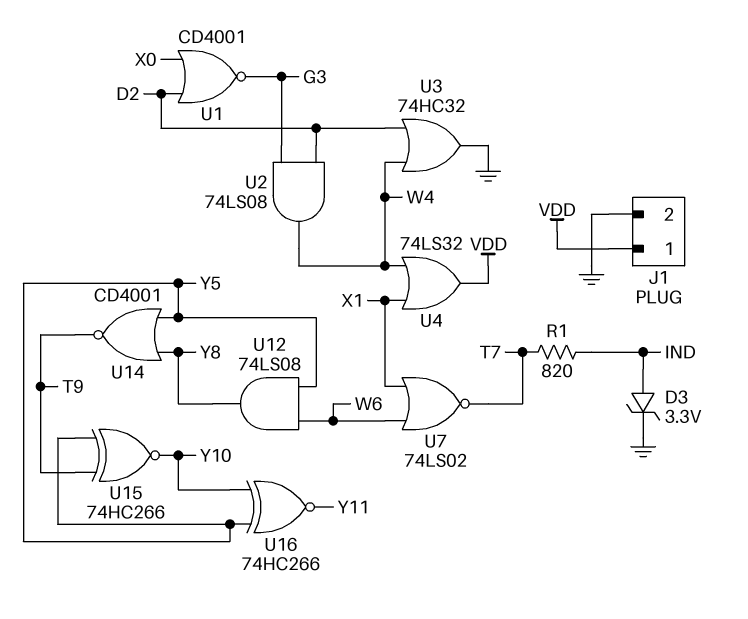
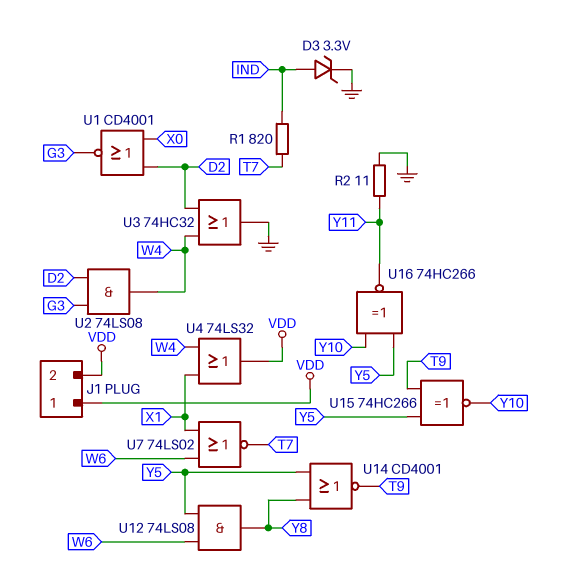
J1 pin 2: GND -> VDD
R2: none -> 11 (GND, Y11)

